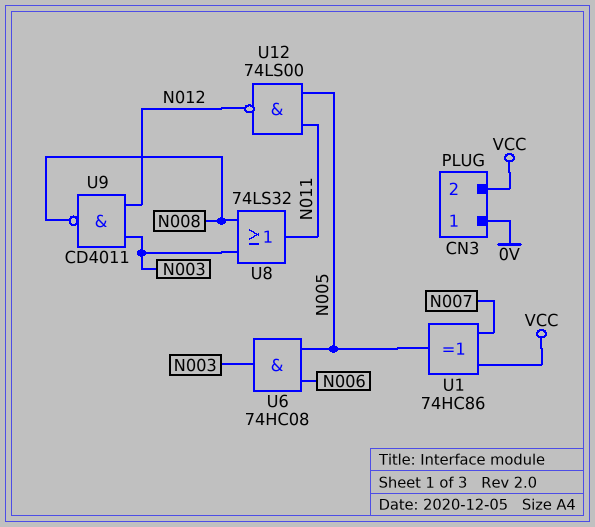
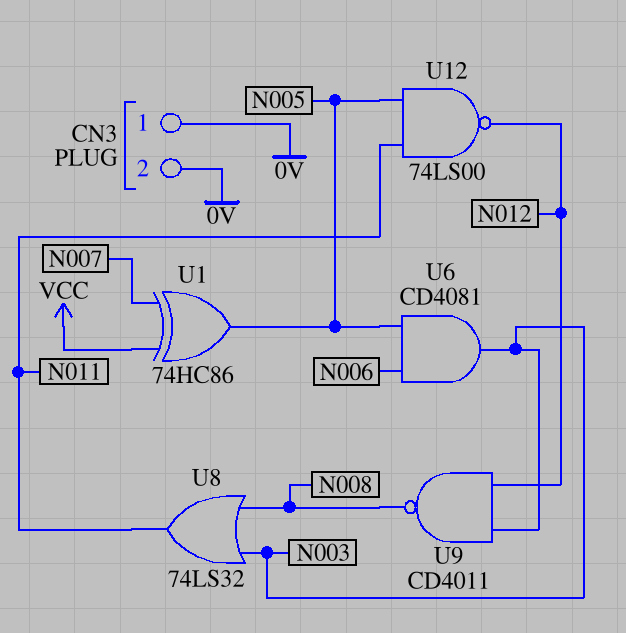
CN3 pin 2: VCC -> 0V
U6: AND 74HC08 (in N005, in N006, out N003) -> AND CD4081 (in N005, in N006, out N003)

